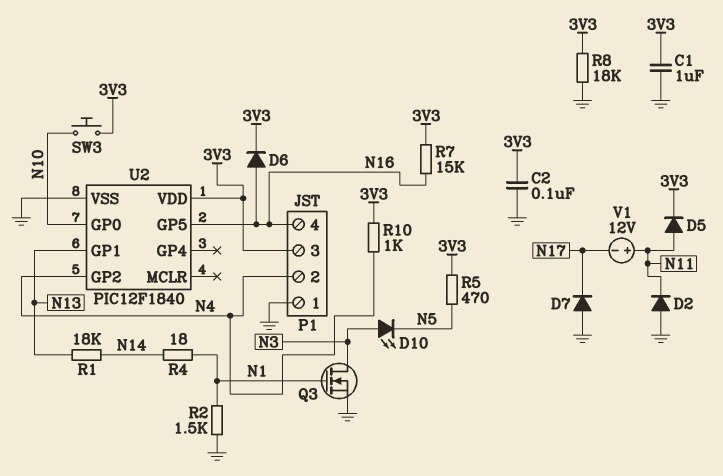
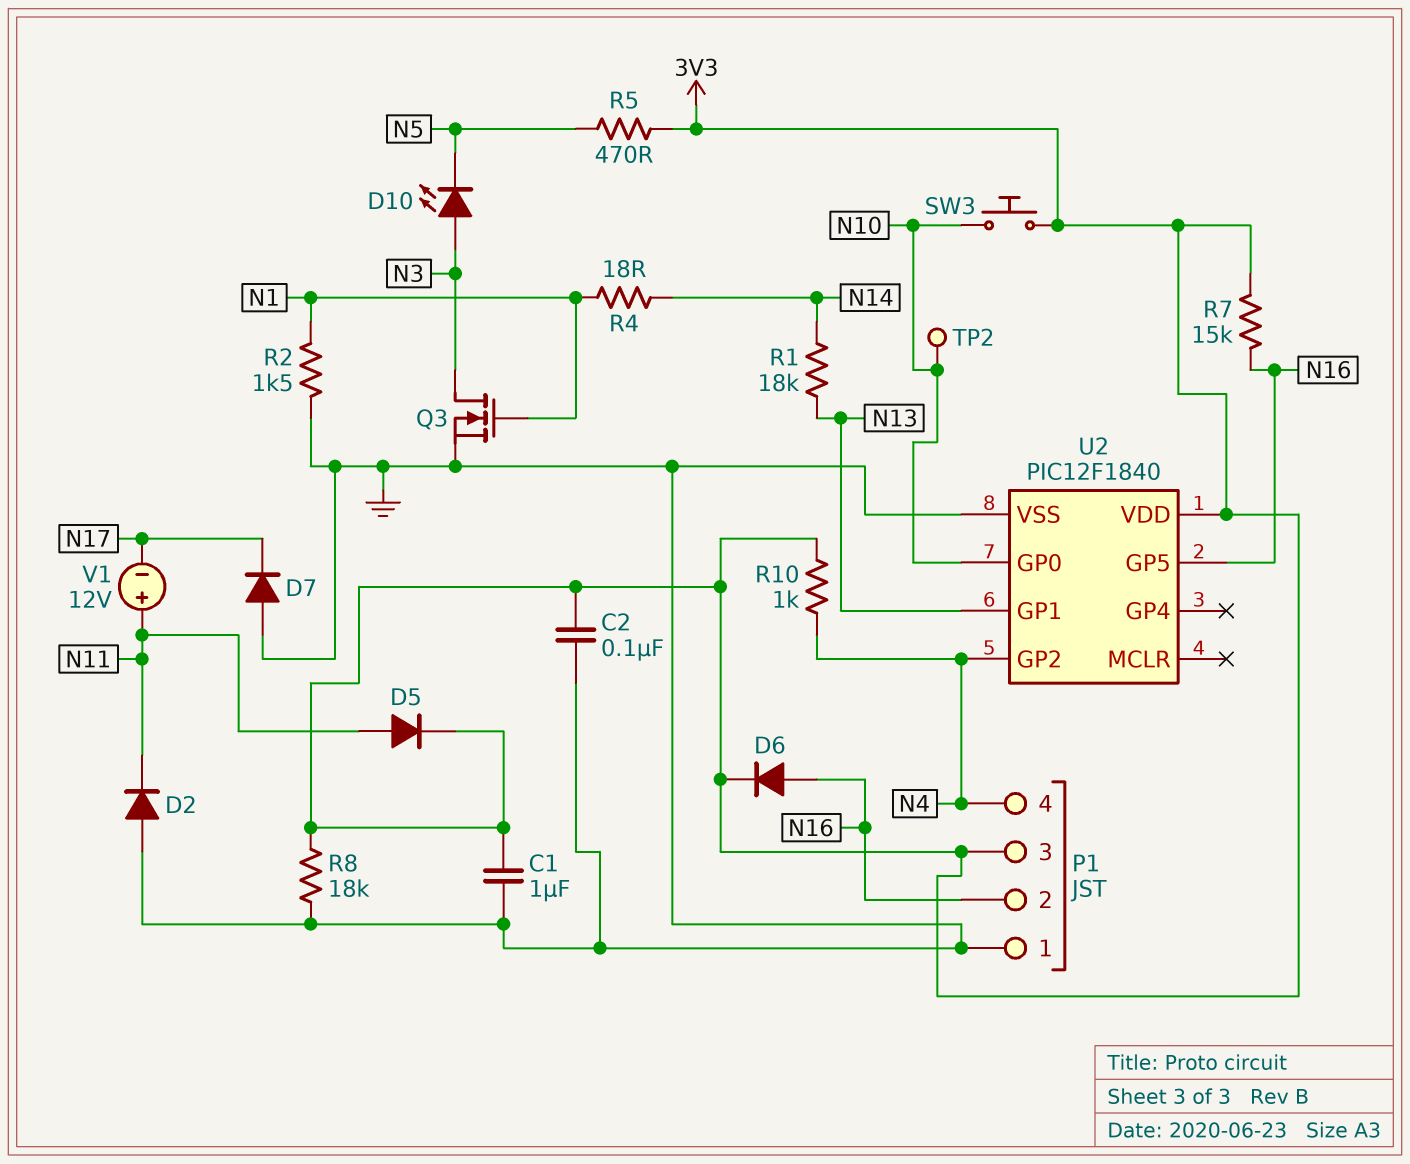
P1 pin 2: N4 -> N16
P1 pin 4: N16 -> N4
TP2: none -> test point (N10)

